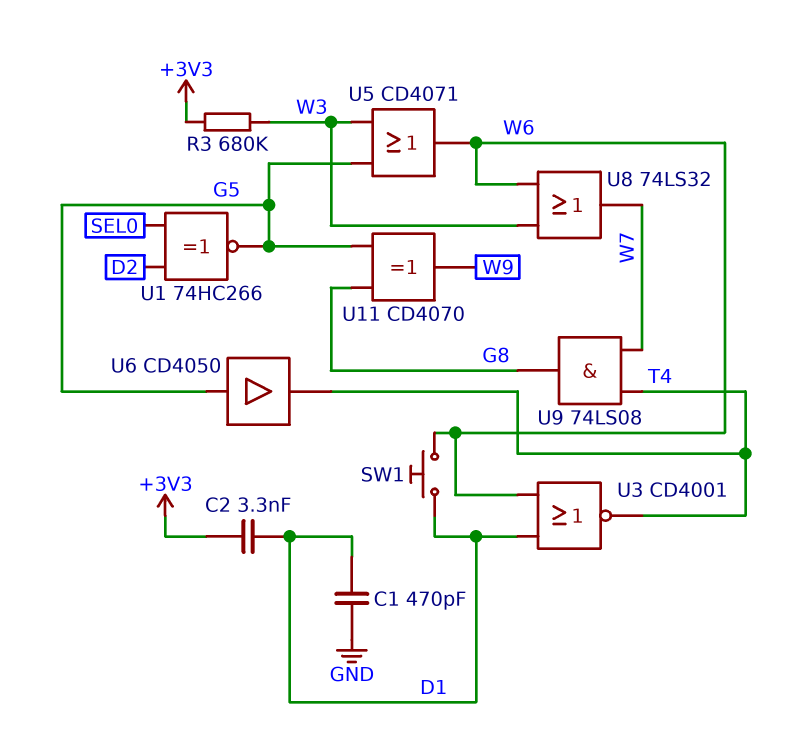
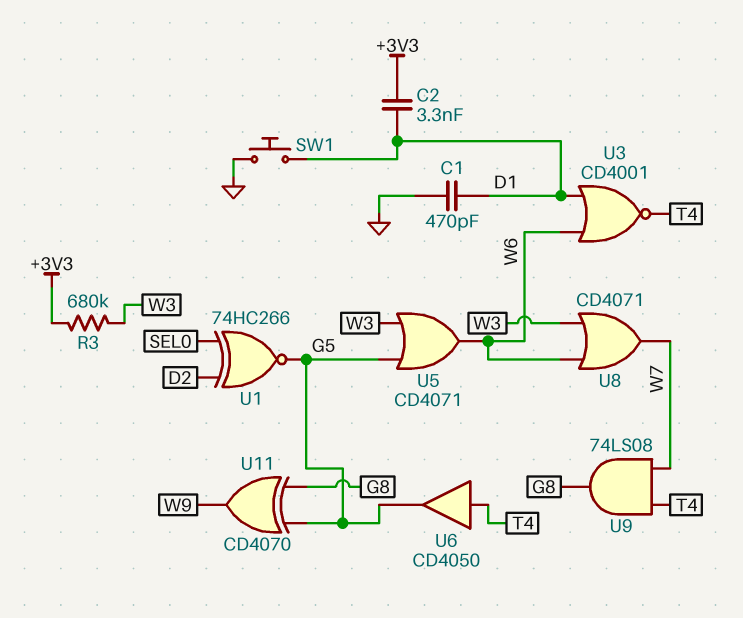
SW1: button (D1, W6) -> button (D1, GND)
U6: buffer CD4050 (in G5, out T4) -> buffer CD4050 (in T4, out G5)
U8: OR 74LS32 (in W3, in W6, out W7) -> OR CD4071 (in W3, in W6, out W7)

